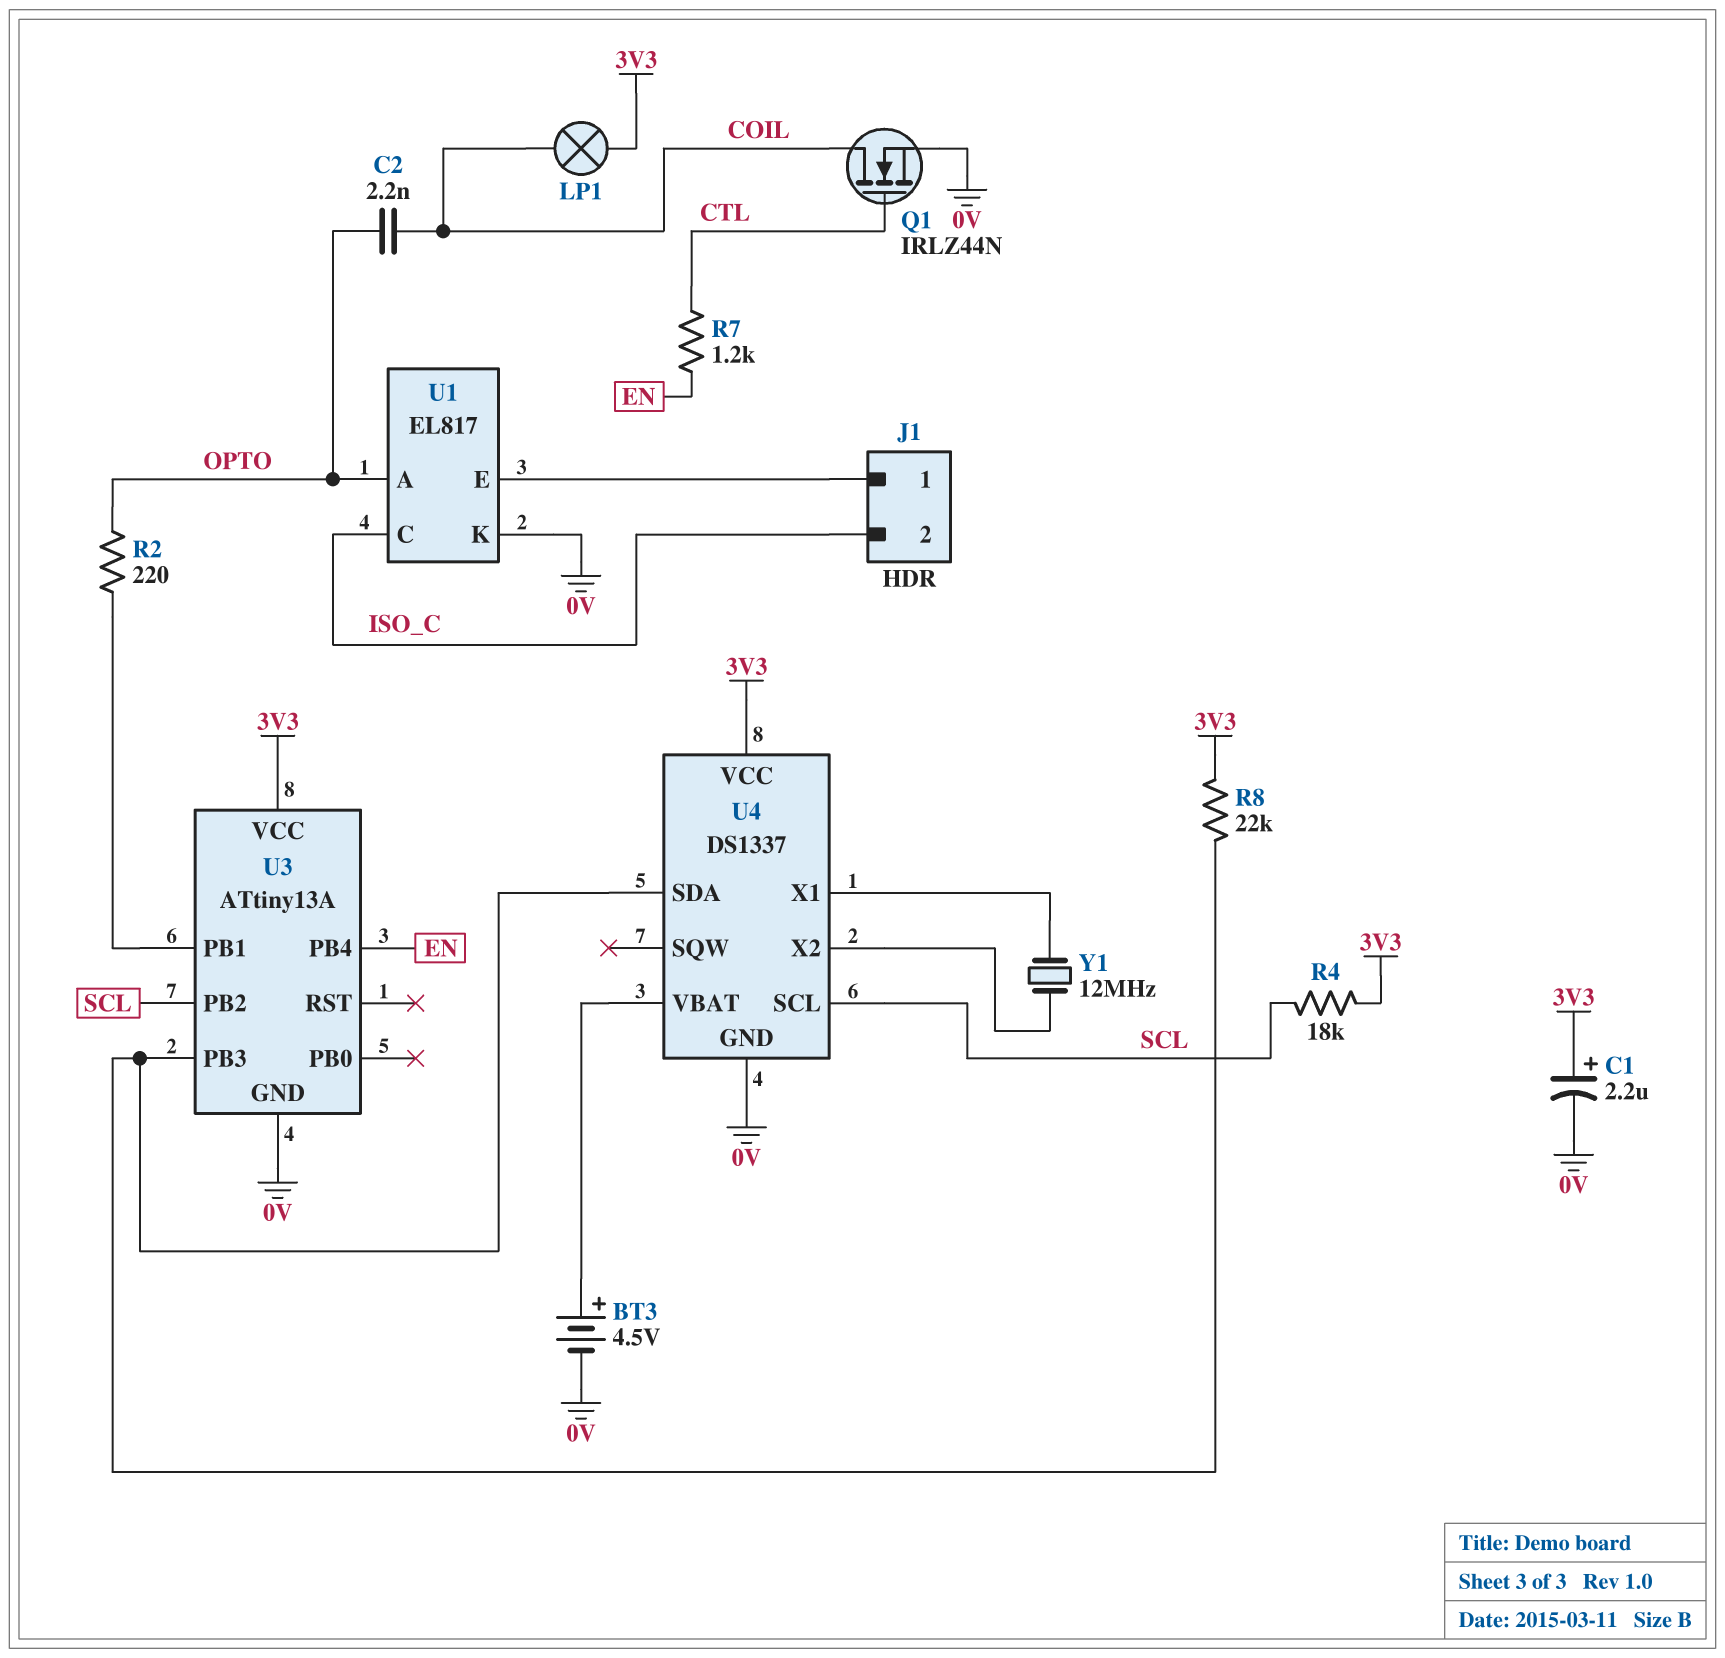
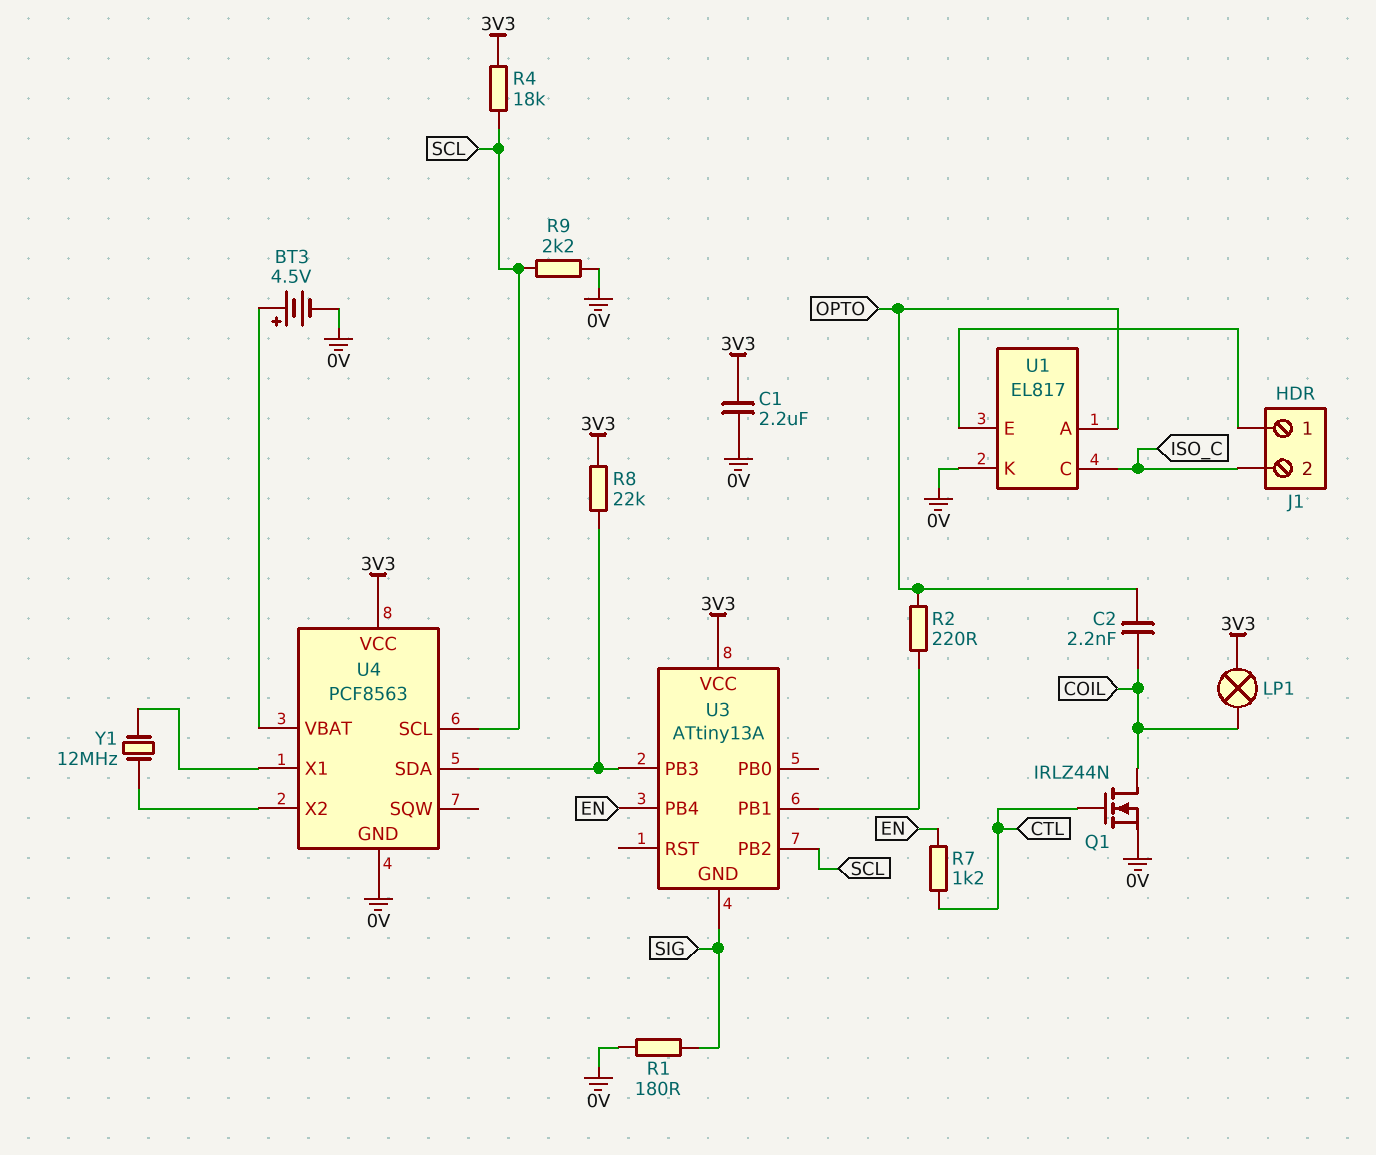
C1: 2.2uF (plus 3V3, minus 0V) -> 2.2uF (0V, 3V3)
R1: none -> 180 (0V, SIG)
R9: none -> 2.2k (0V, SCL)
U3 pin GND: 0V -> SIG
U4: DS1337 -> PCF8563

